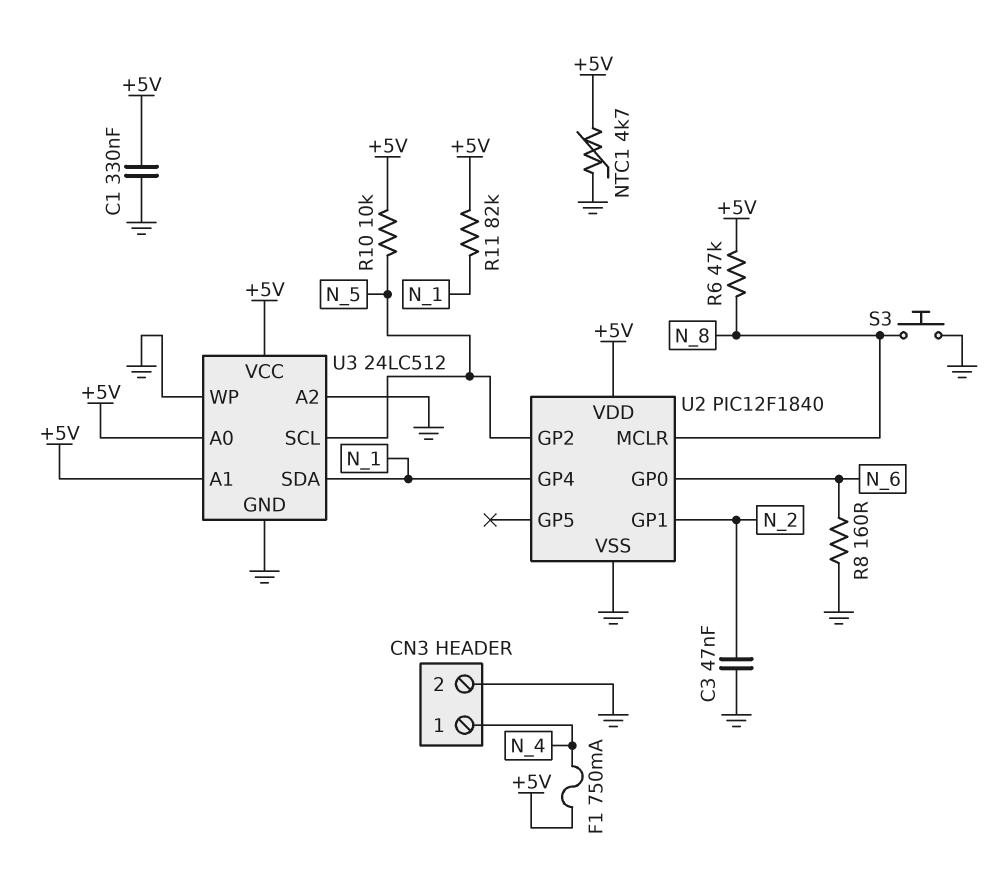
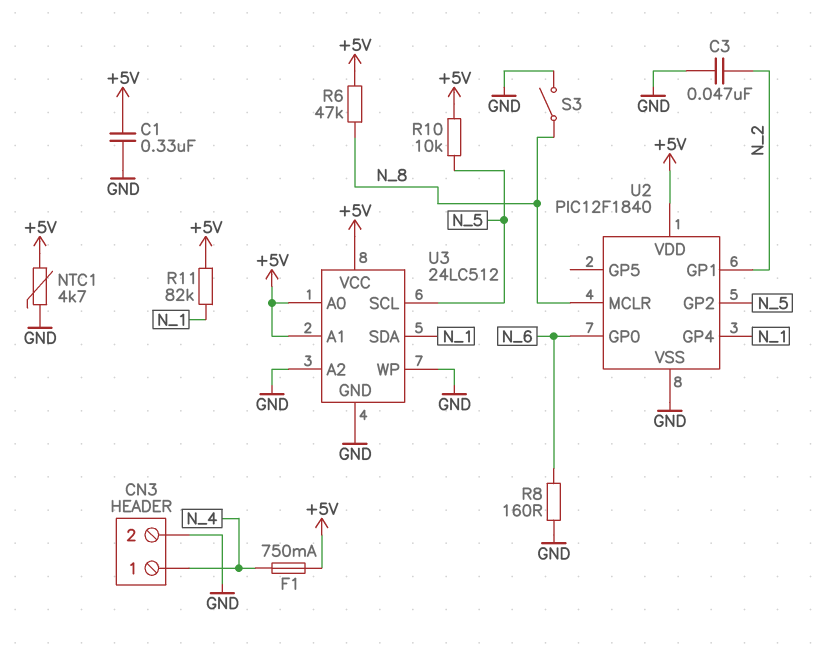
S3: button (GND, N_8) -> switch (GND, N_8)

